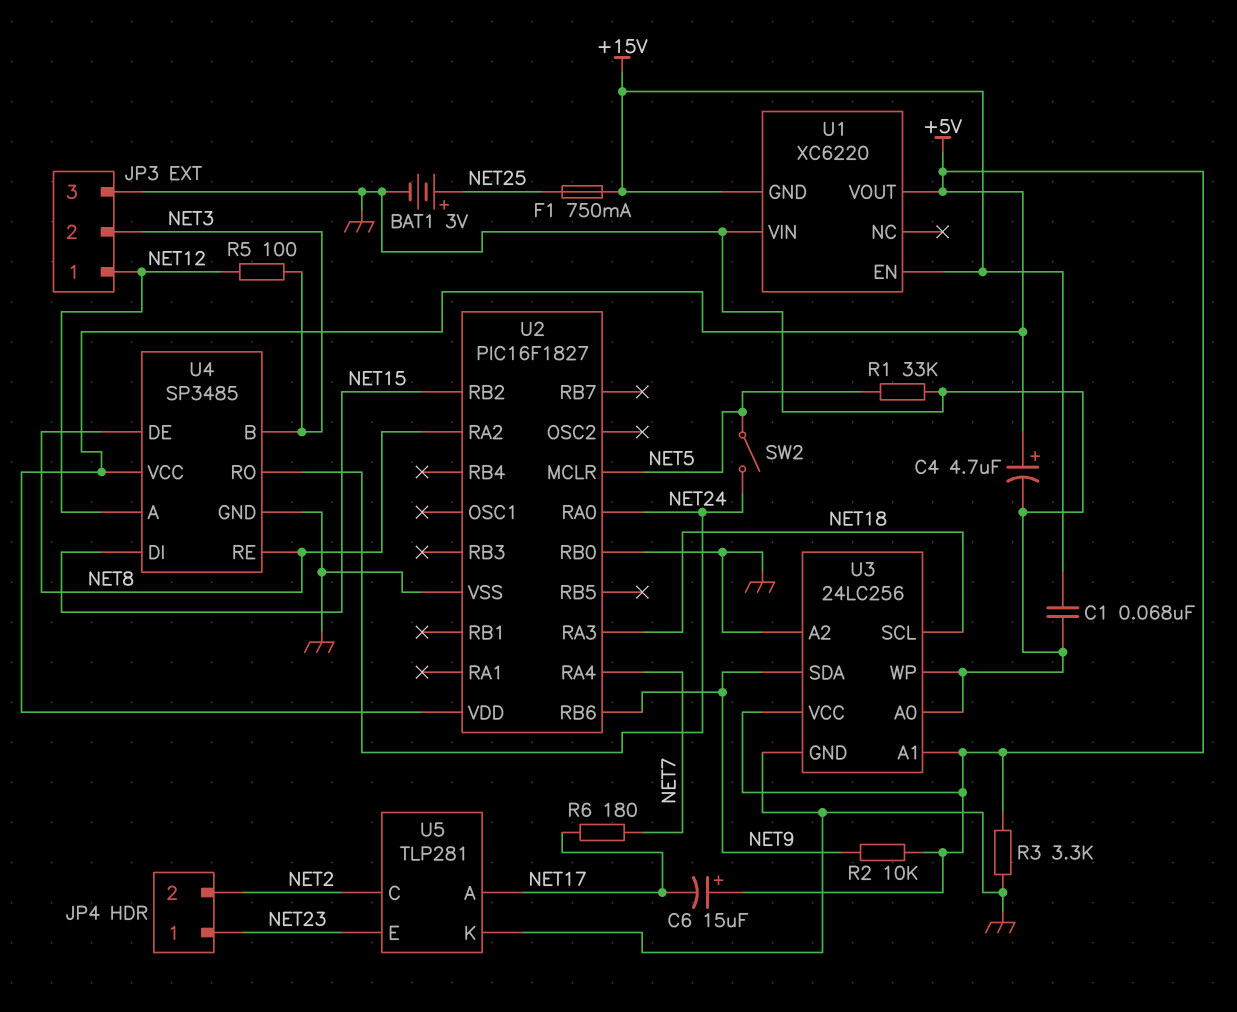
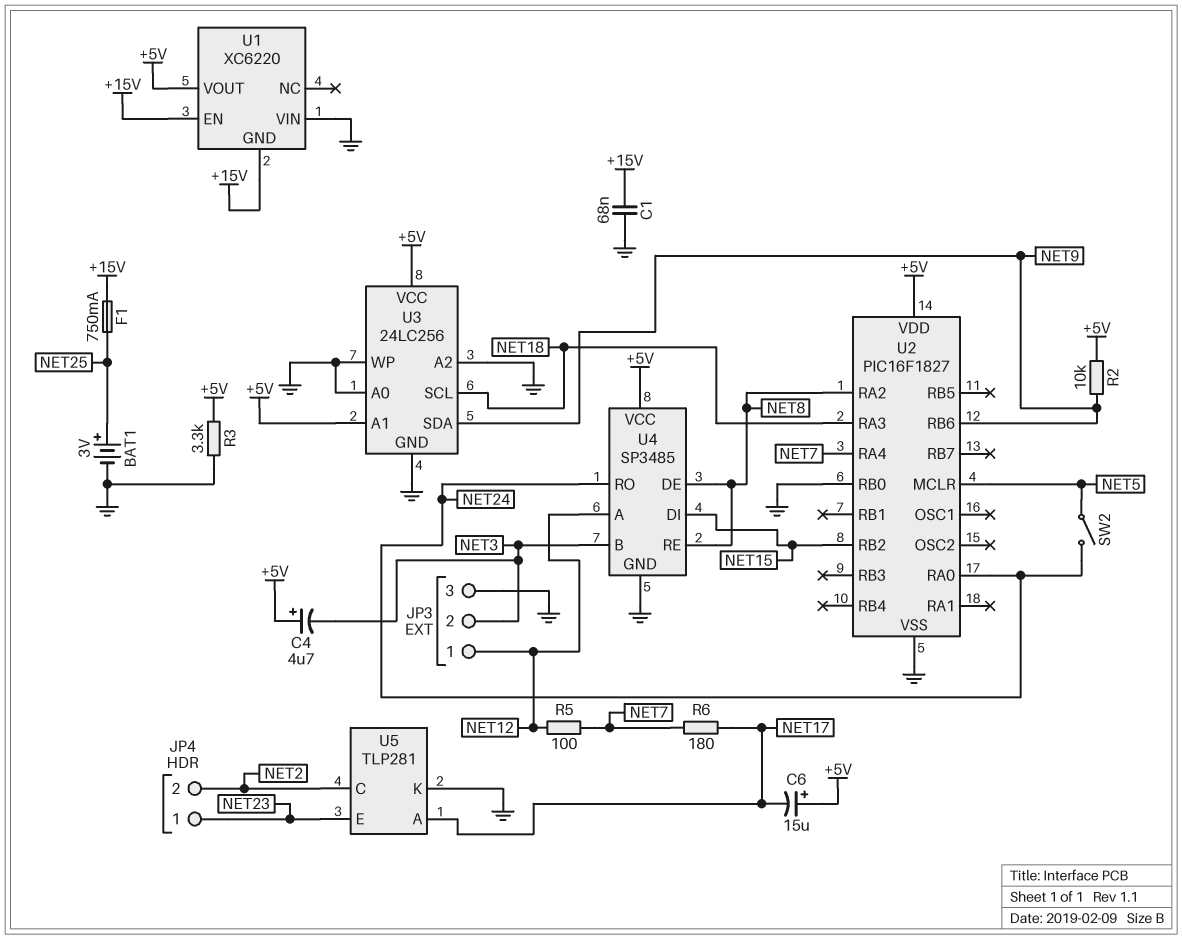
C4: 4.7uF (plus +5V, minus GND) -> 4.7uF (plus +5V, minus NET3)
R1: 33k (GND, NET5) -> none
R5: 100 (NET3, NET12) -> 100 (NET7, NET12)

